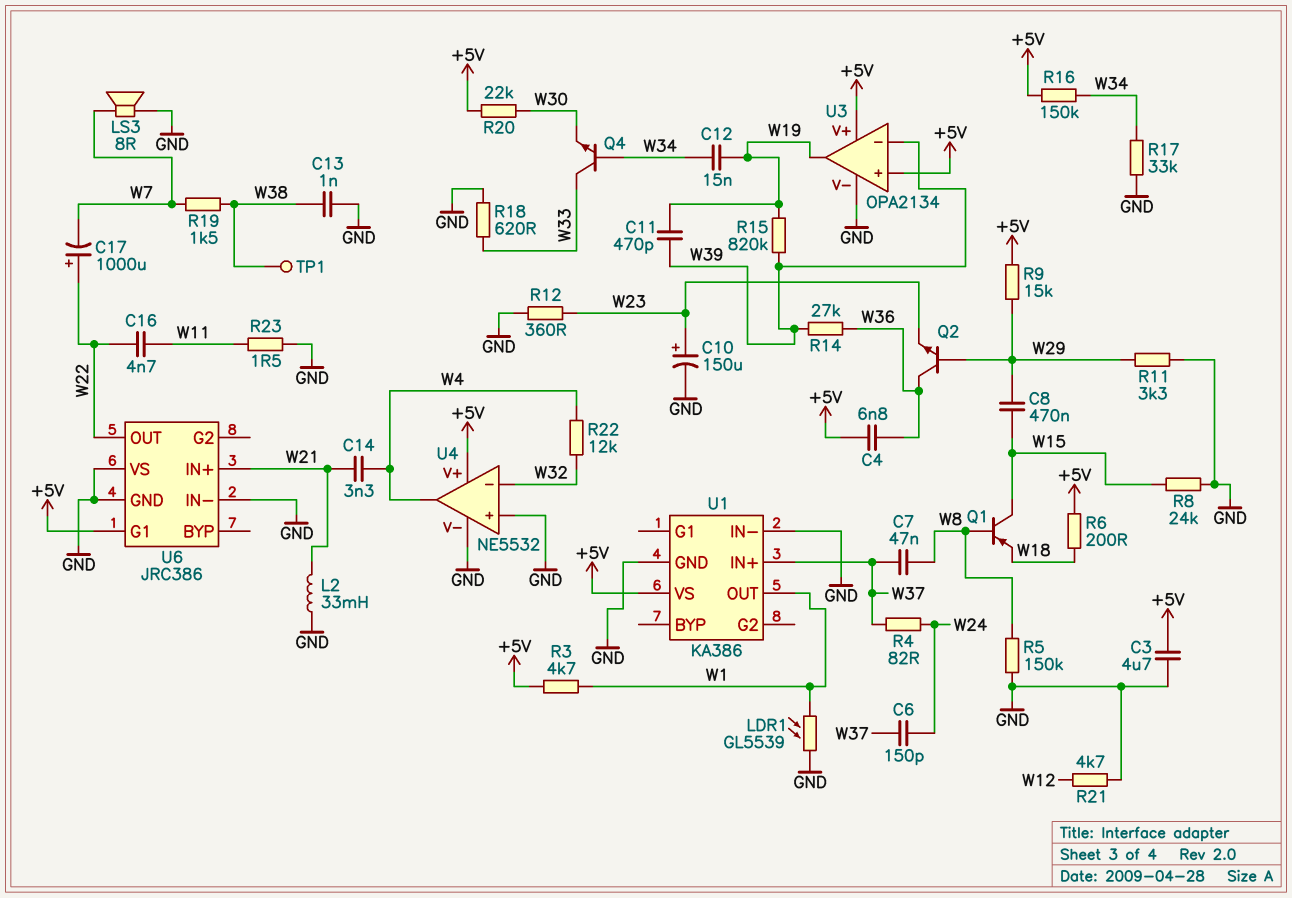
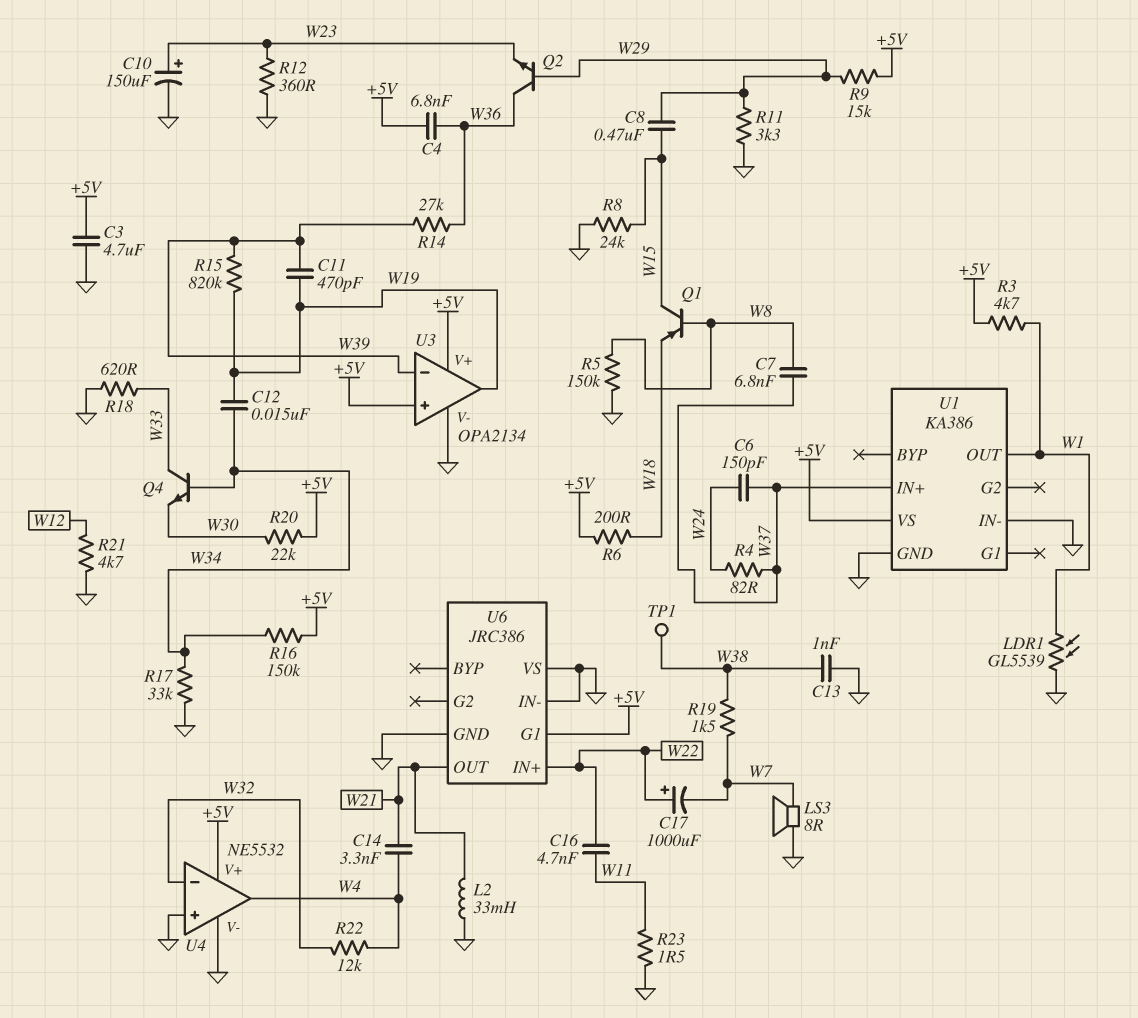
C7: 47nF (W8, W37) -> 6.8nF (W8, W37)
U6 pin IN+: W21 -> W22
U6 pin OUT: W22 -> W21

